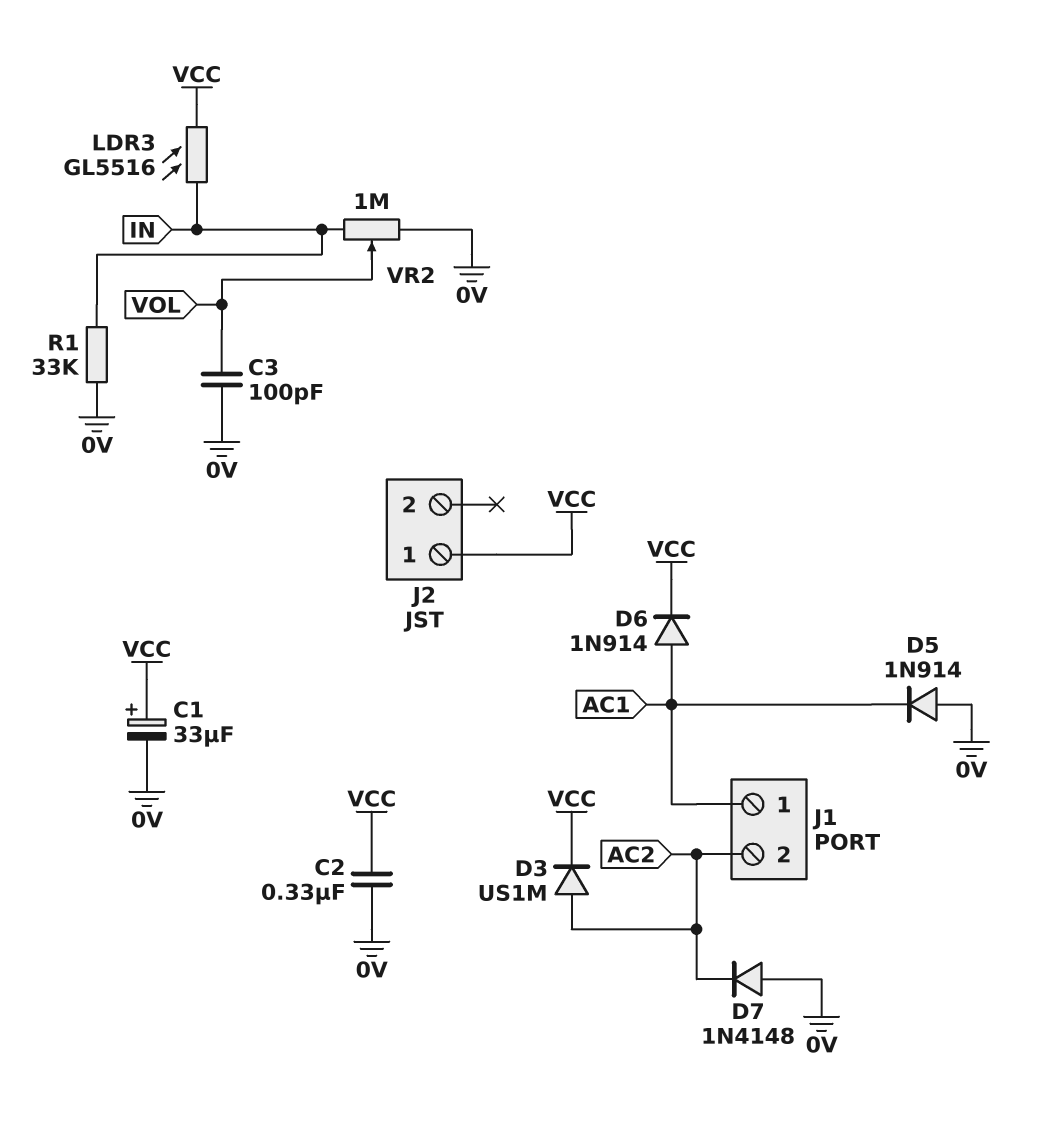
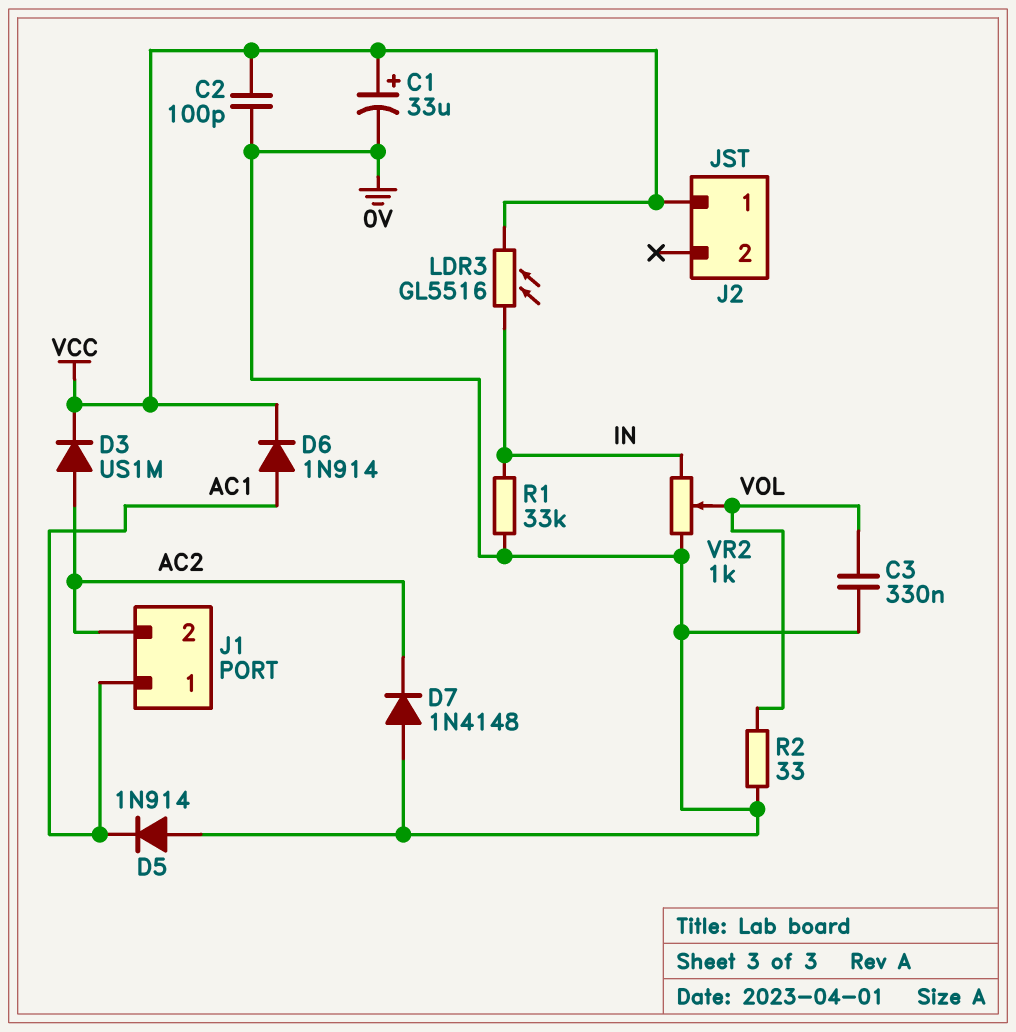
C2: 330nF (0V, VCC) -> 100pF (0V, VCC)
C3: 100pF (0V, VOL) -> 330nF (0V, VOL)
R2: none -> 33 (0V, VOL)
VR2: 1M (0V, IN, wiper VOL) -> 1k (0V, IN, wiper VOL)

